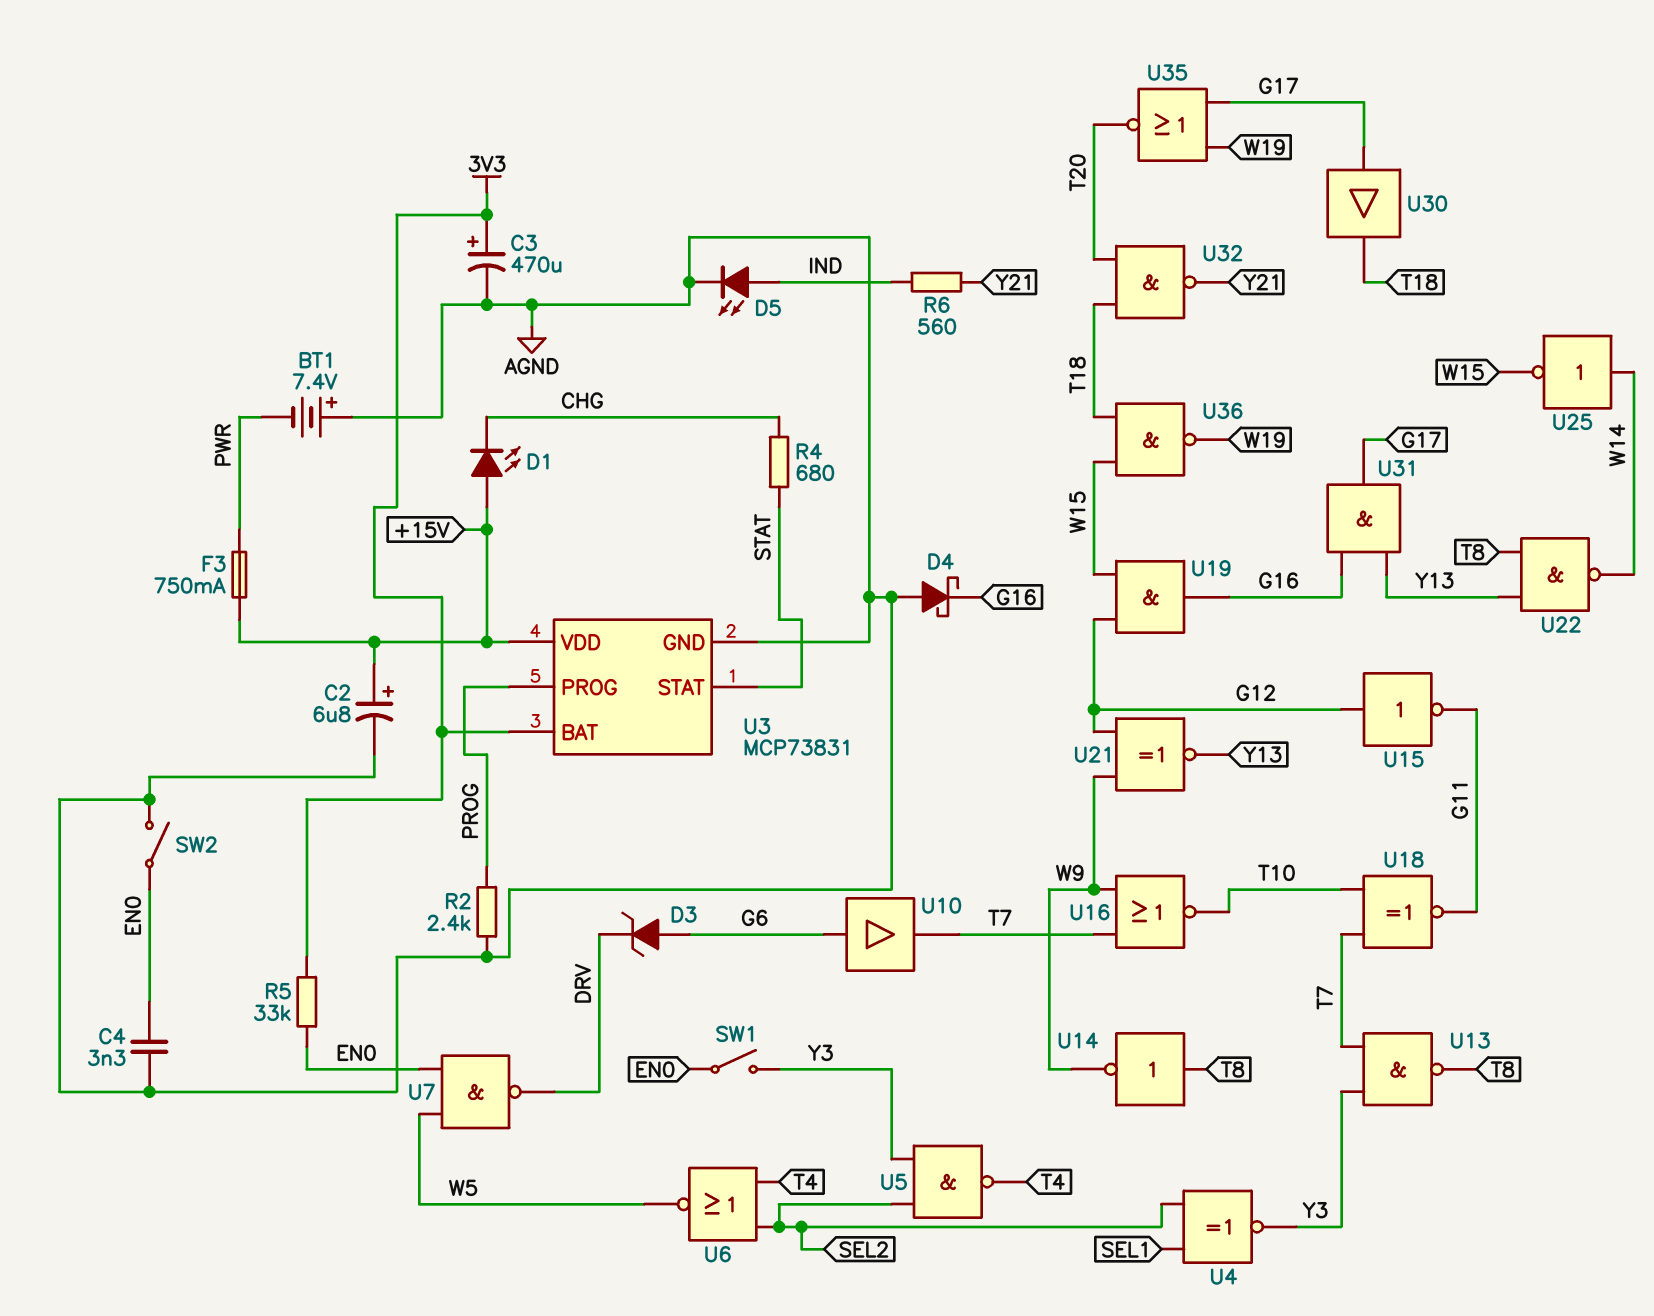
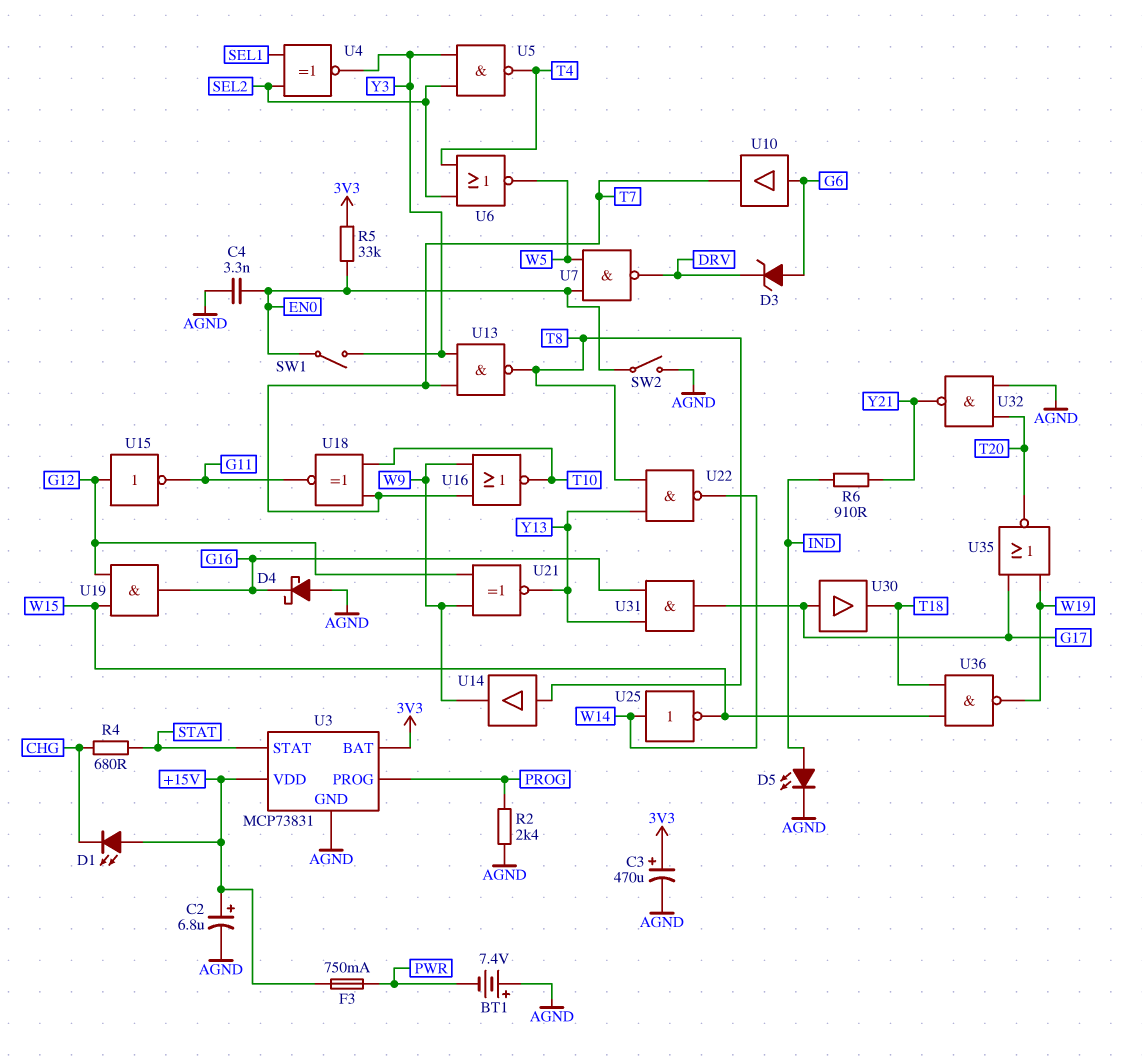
R6: 560 (IND, Y21) -> 910 (IND, Y21)
U14: NOT (in T8, out W9) -> buffer (in T8, out W9)
U32: NAND (in T18, in T20, out Y21) -> NAND (in AGND, in T20, out Y21)

